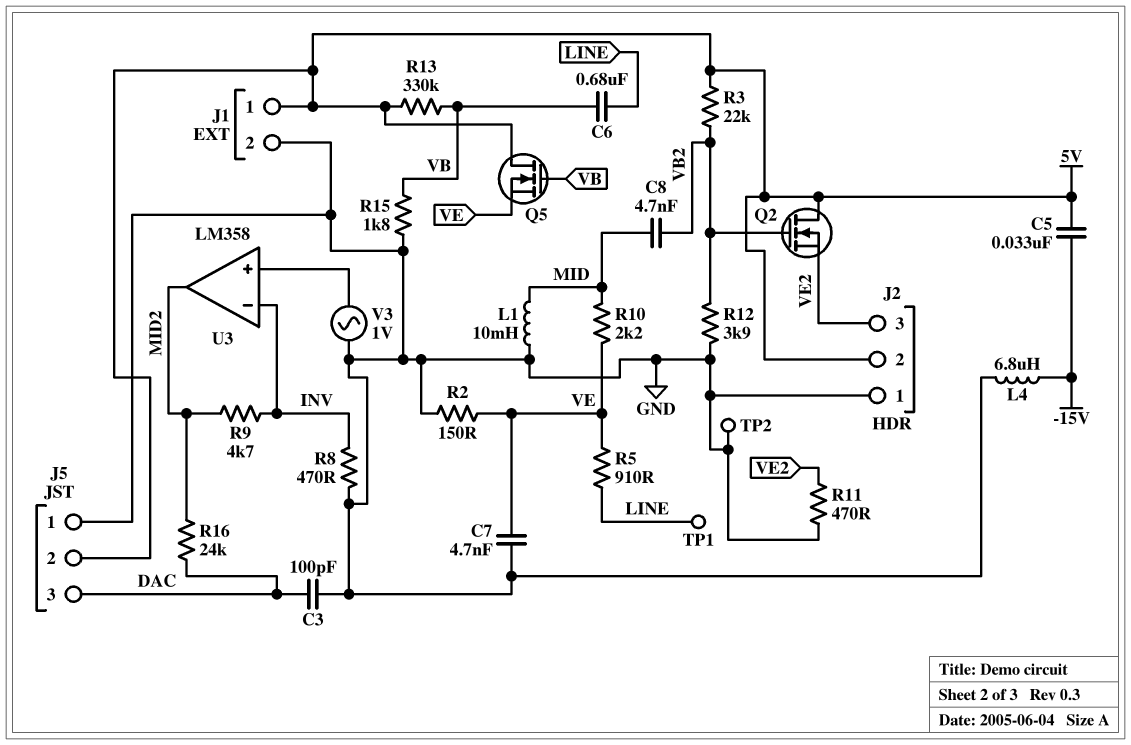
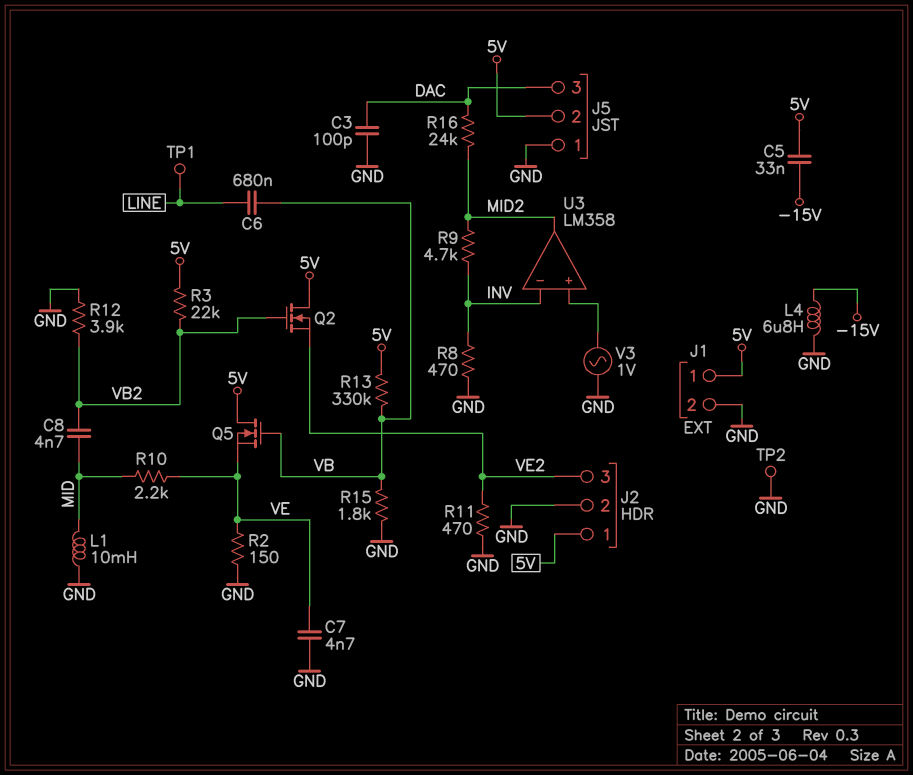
J2 pin 1: GND -> 5V
J2 pin 2: 5V -> GND
R5: 910 (LINE, VE) -> none

